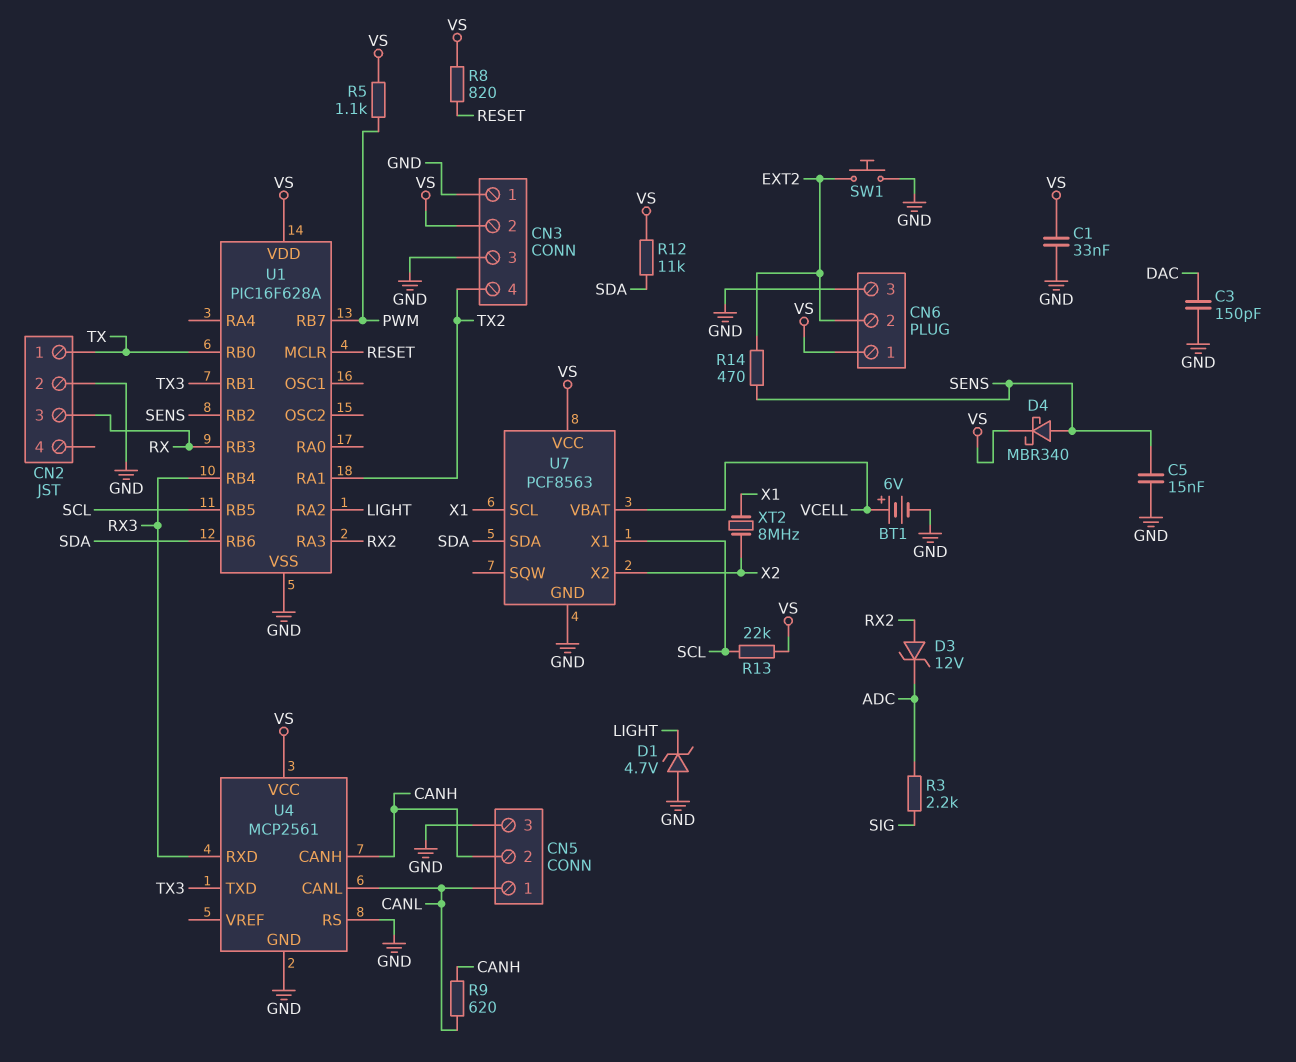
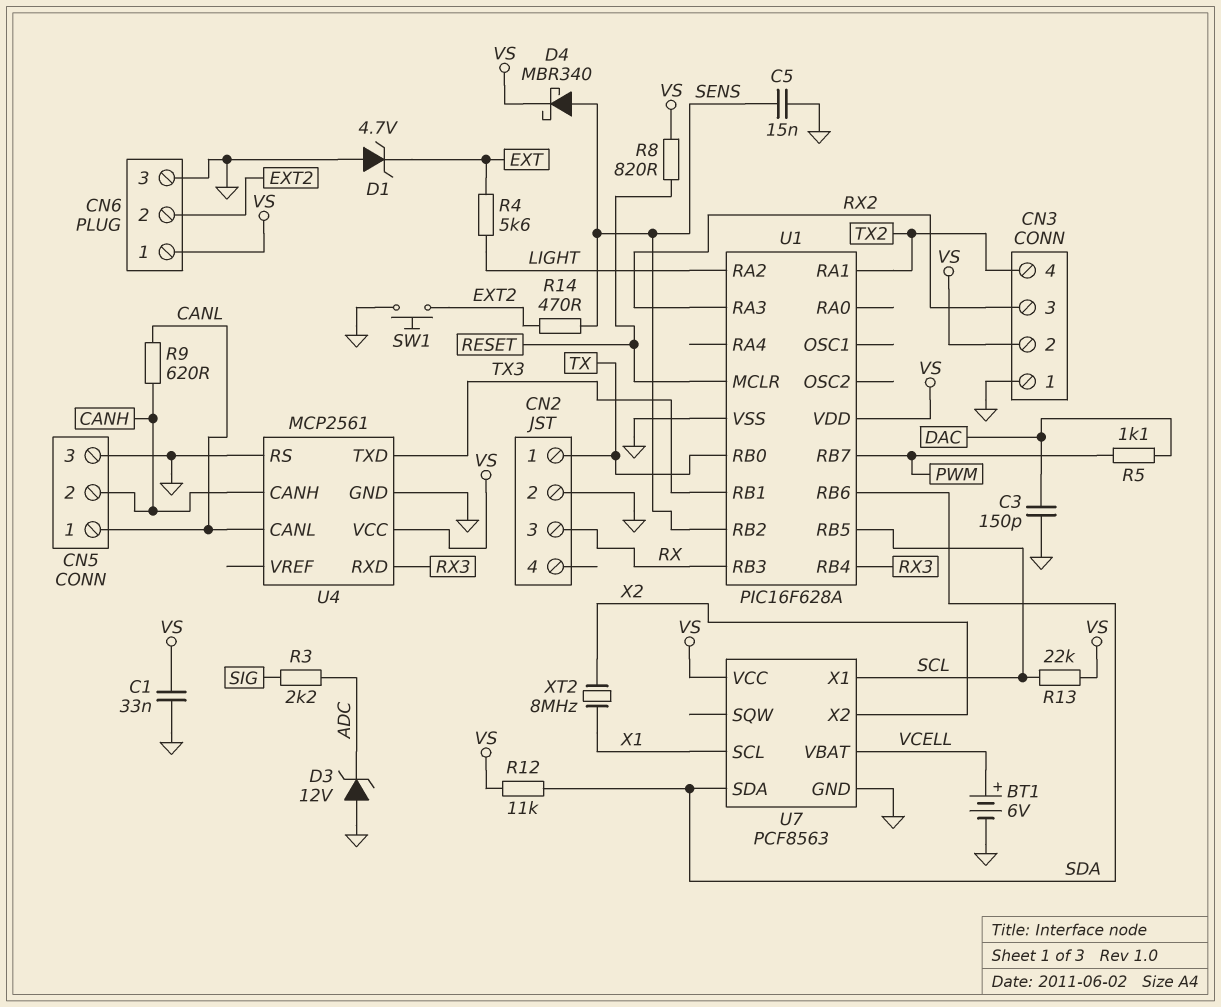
CN3 pin 3: GND -> RX2
D1: zener 4.7V (A GND, K LIGHT) -> zener 4.7V (A GND, K EXT)
D3: zener 12V (A RX2, K ADC) -> zener 12V (A GND, K ADC)
R4: none -> 5.6k (EXT, LIGHT)
R5: 1.1k (PWM, VS) -> 1.1k (DAC, PWM)

